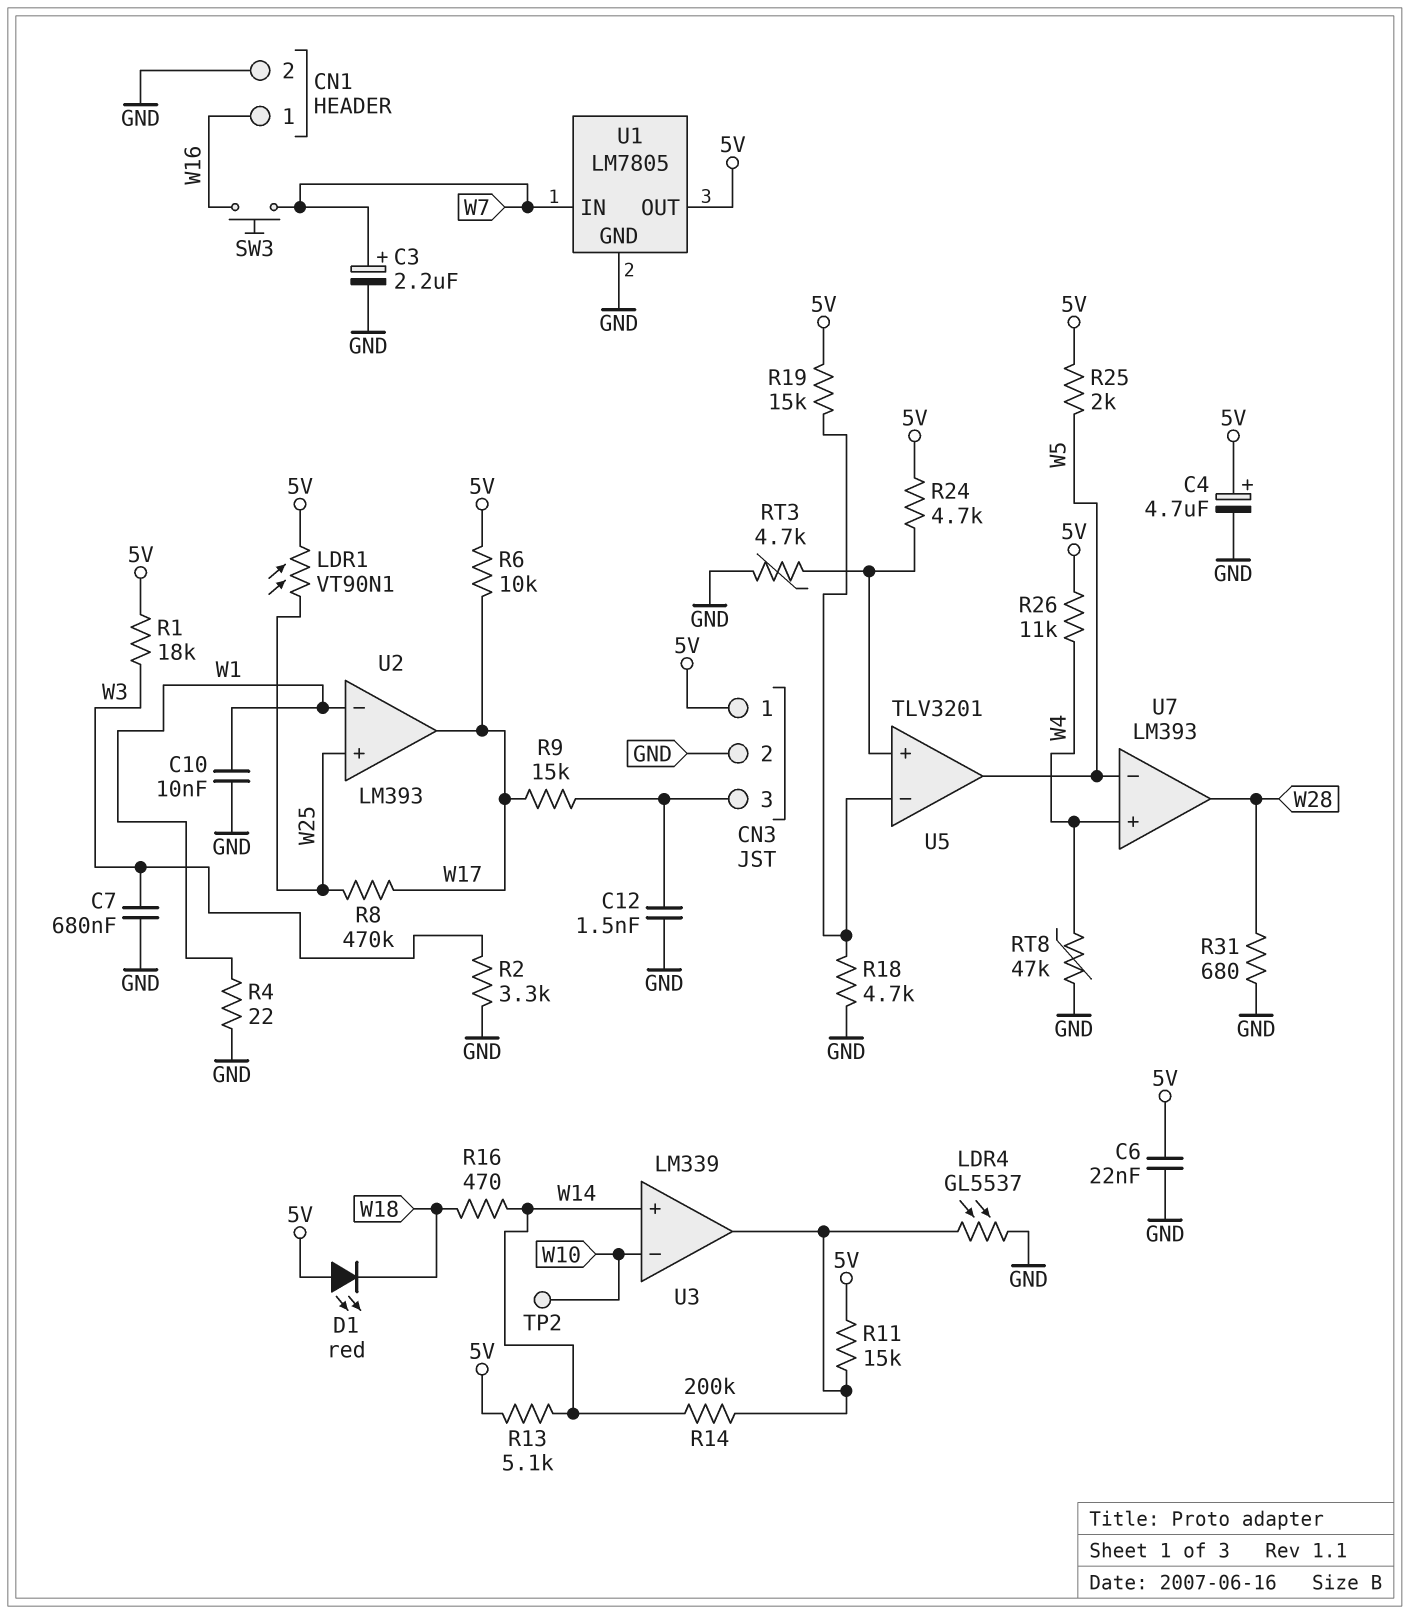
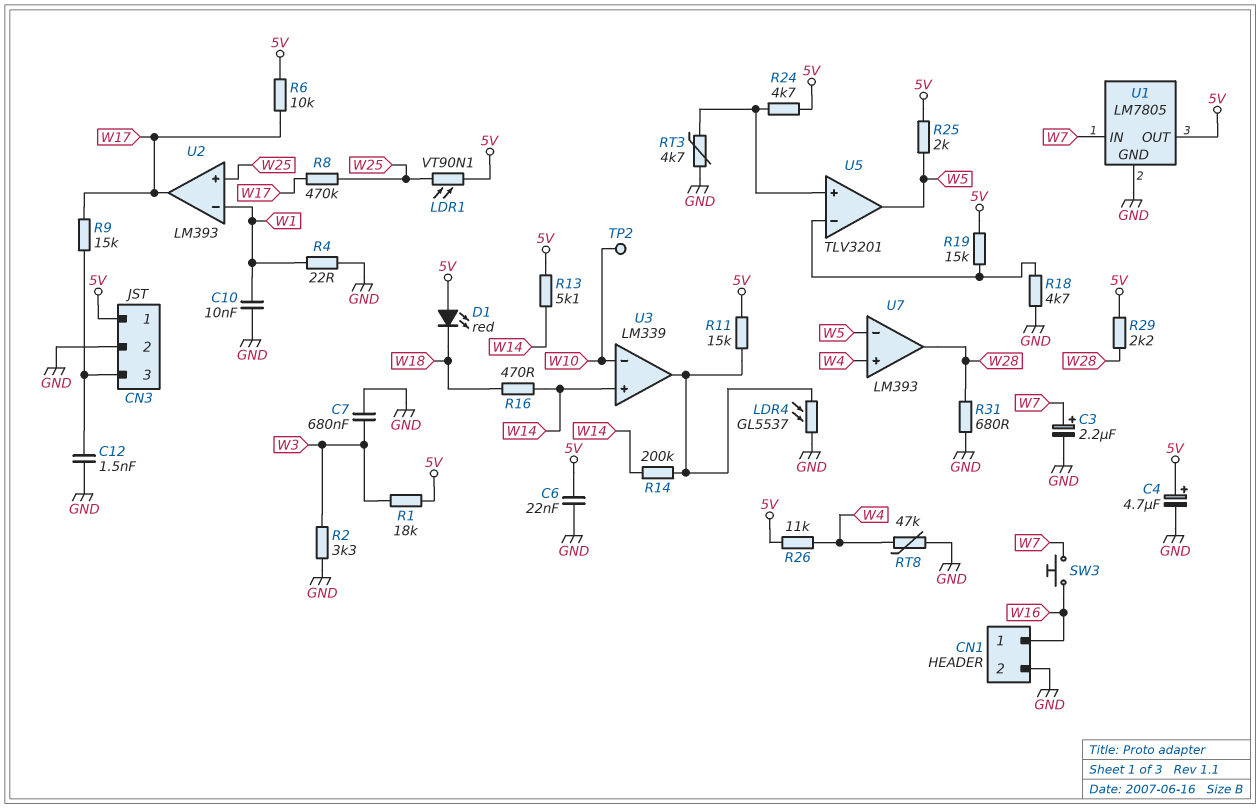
R29: none -> 2.2k (5V, W28)

